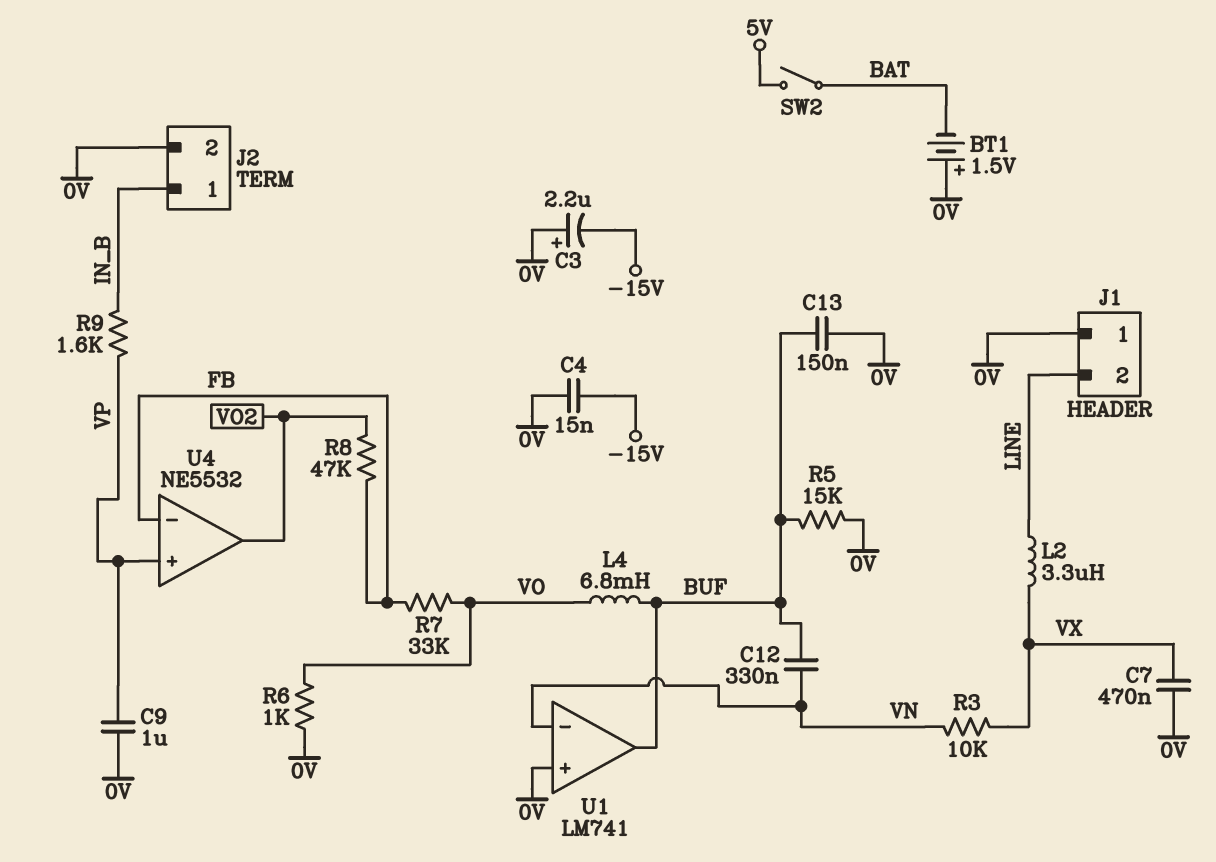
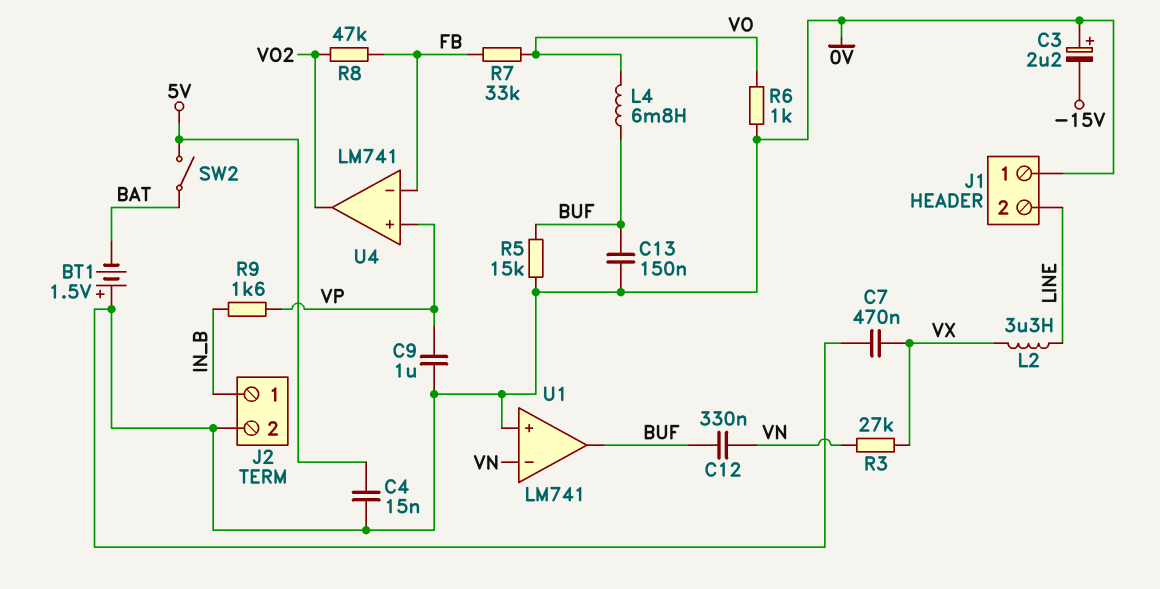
C4: 15nF (-15V, 0V) -> 15nF (0V, 5V)
R3: 10k (VN, VX) -> 27k (VN, VX)
U4: NE5532 -> LM741

